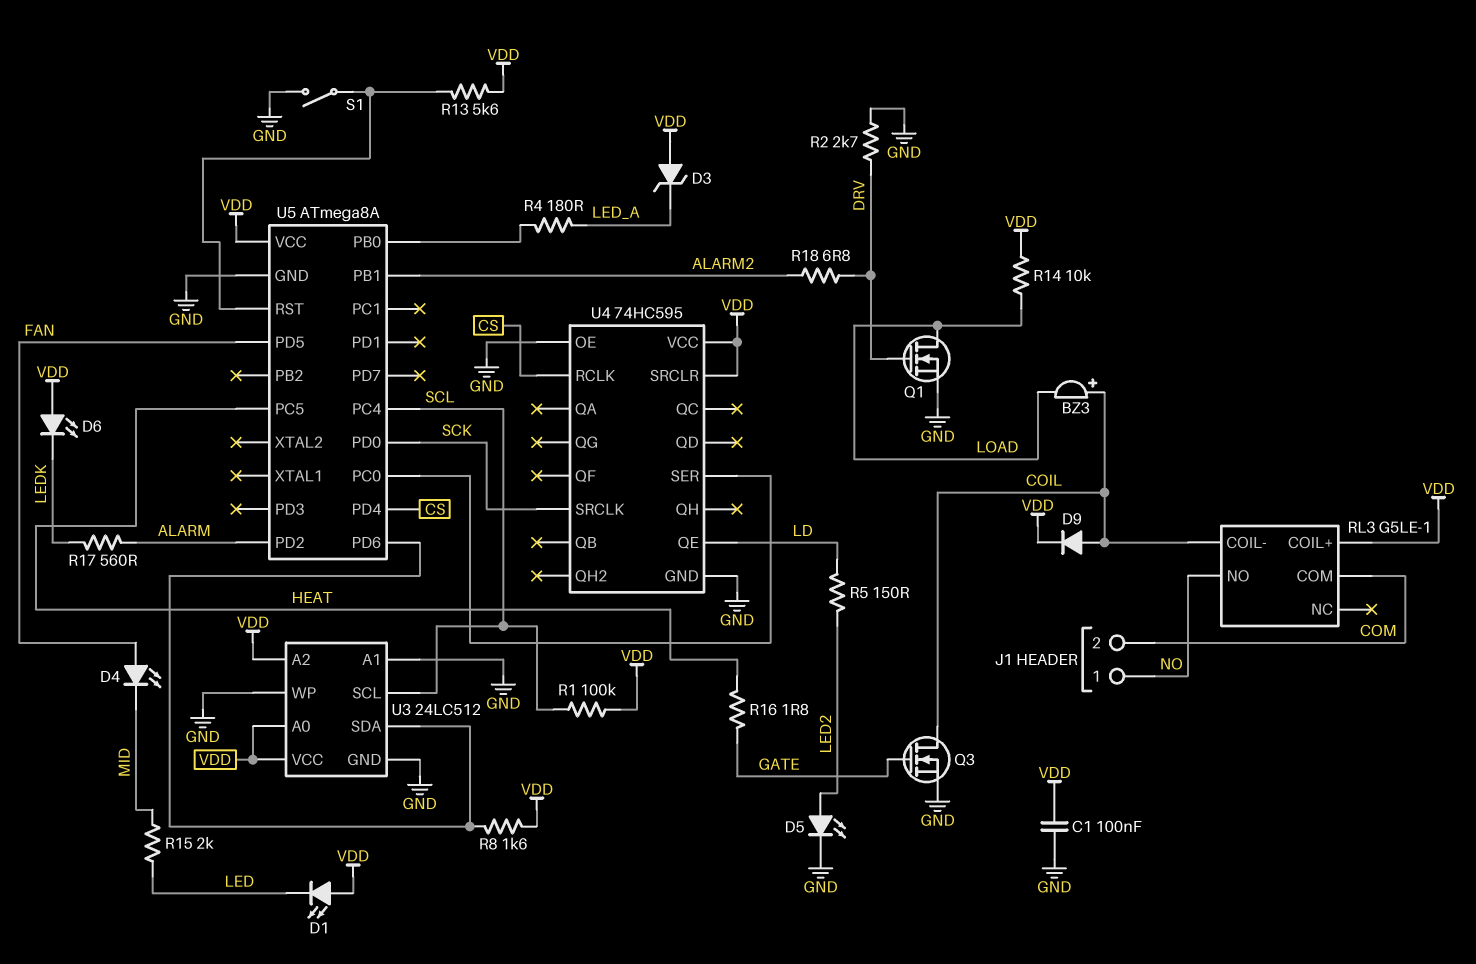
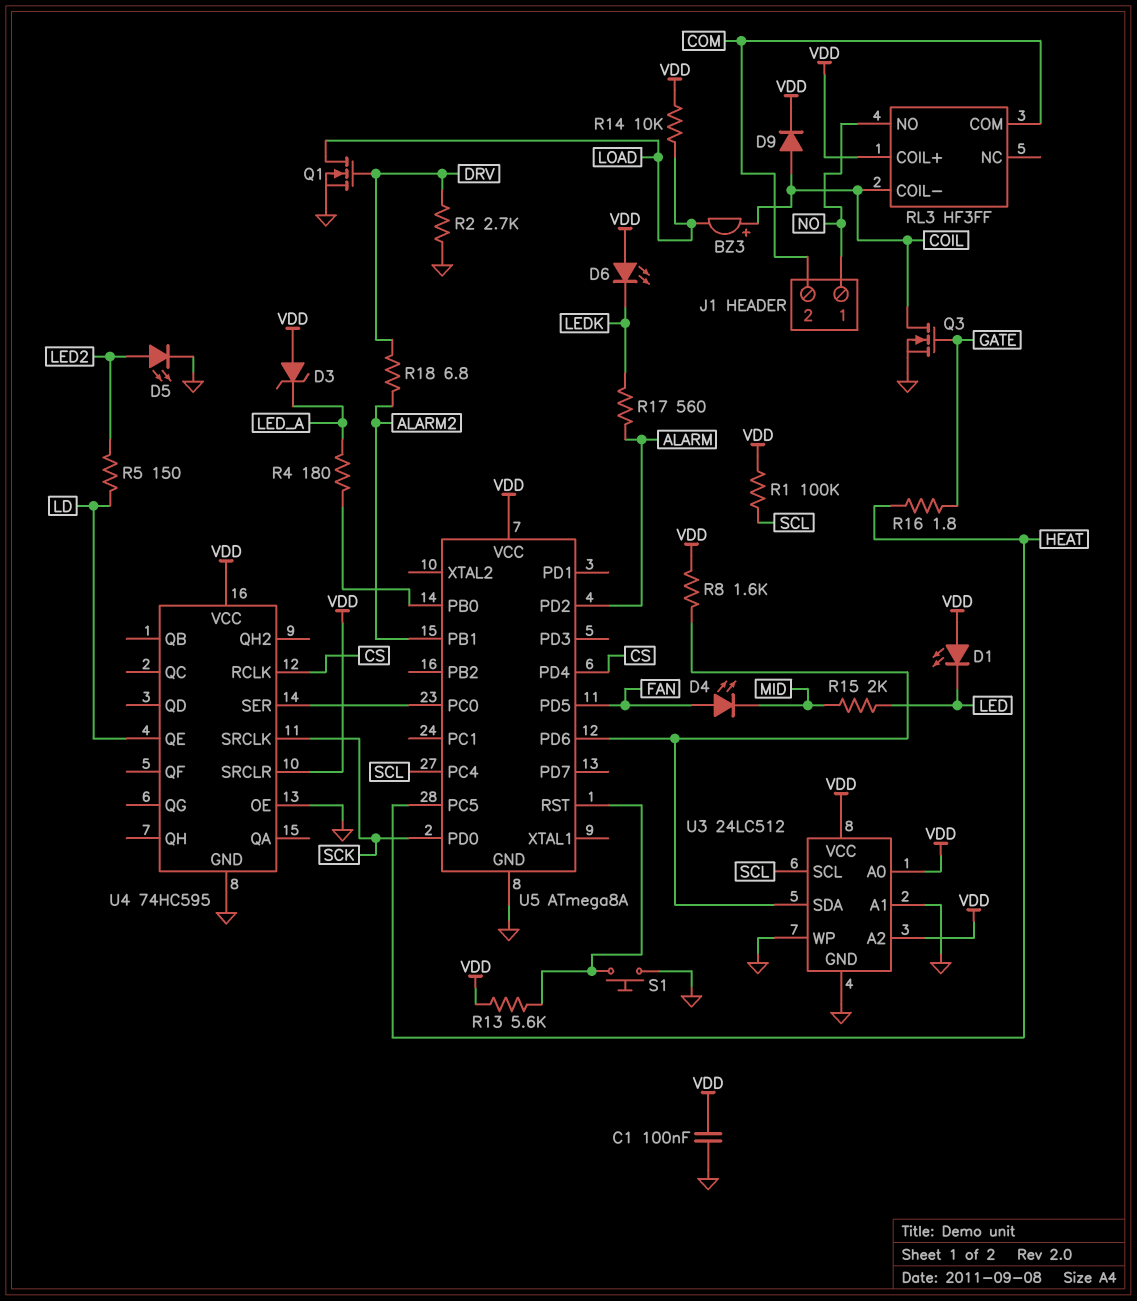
RL3: G5LE-1 -> HF3FF
S1: switch (GND, U5/RST) -> button (GND, U5/RST)

